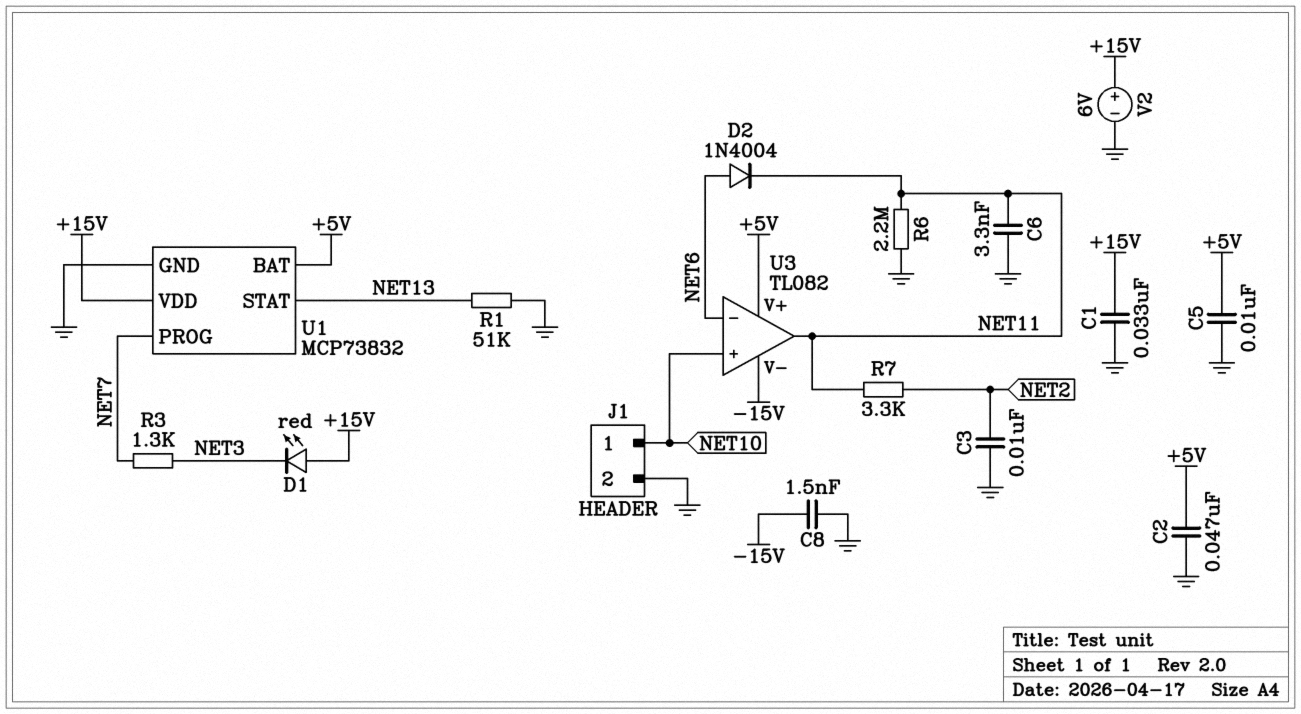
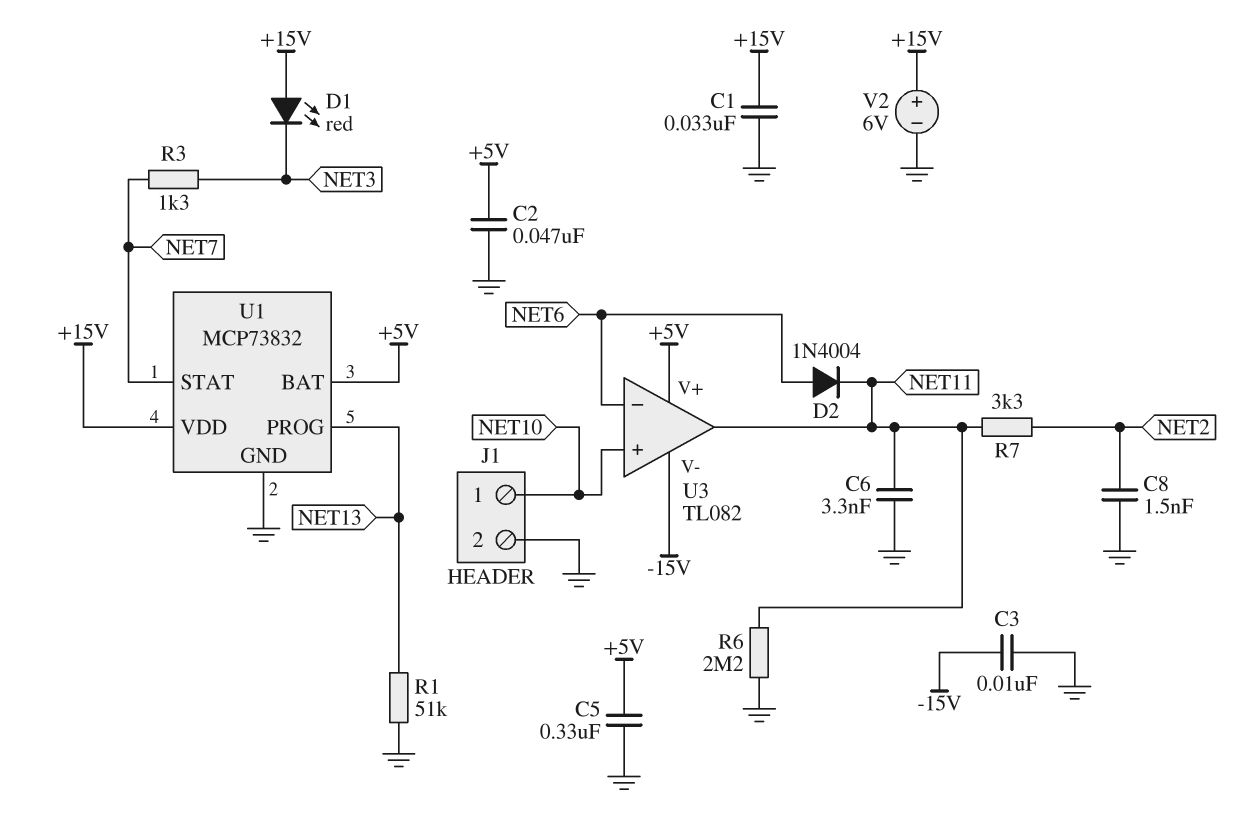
C3: 10nF (GND, NET2) -> 10nF (-15V, GND)
C5: 10nF (+5V, GND) -> 330nF (+5V, GND)
C8: 1.5nF (-15V, GND) -> 1.5nF (GND, NET2)
U1 pin PROG: NET7 -> NET13
U1 pin STAT: NET13 -> NET7

